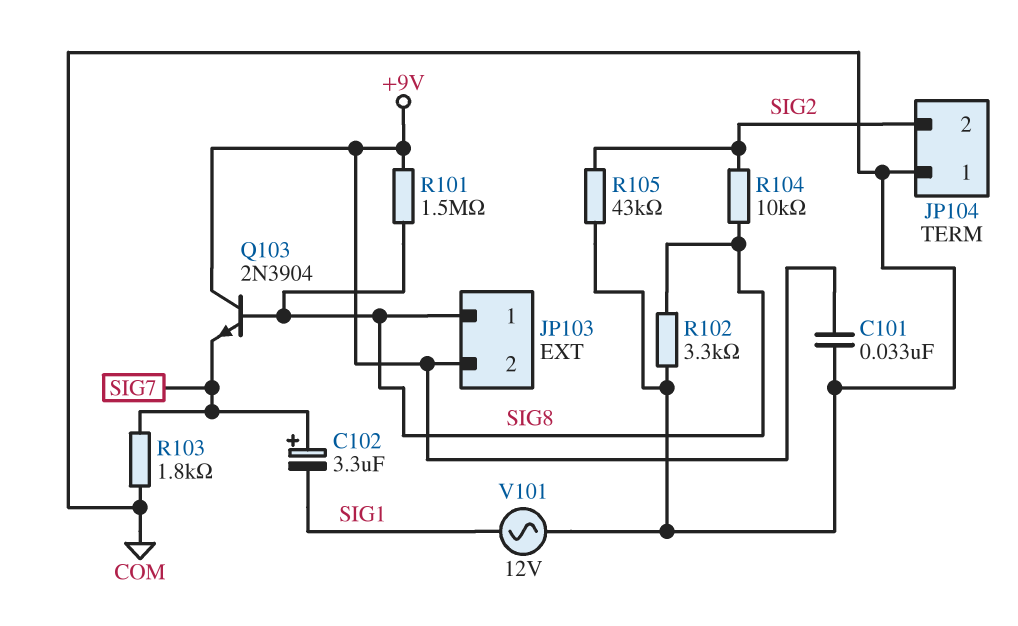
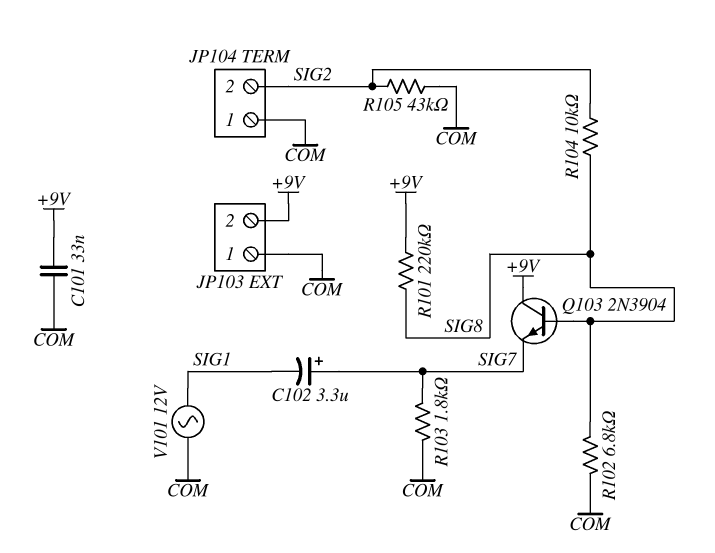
JP103 pin 1: SIG8 -> COM
R101: 1.5M (+9V, SIG8) -> 220k (+9V, SIG8)
R102: 3.3k (COM, SIG8) -> 6.8k (COM, SIG8)

